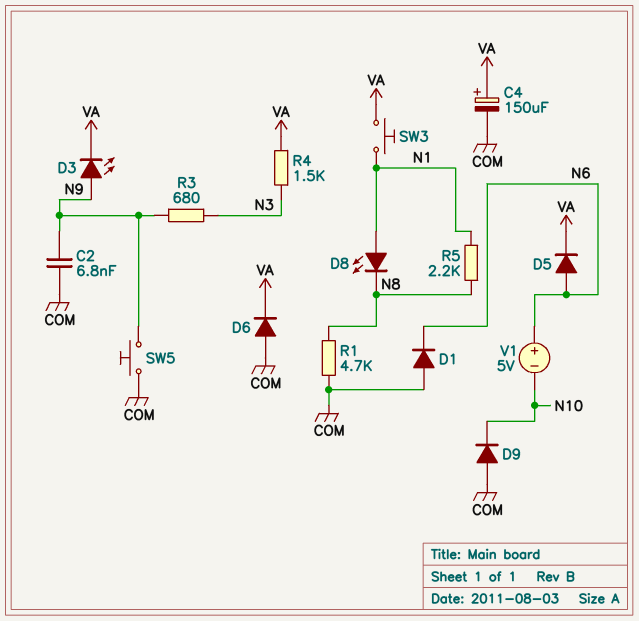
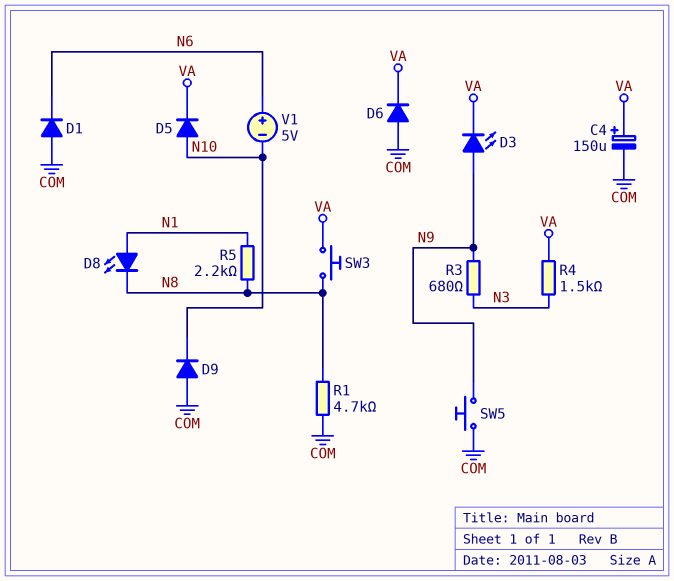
C2: 6.8nF (COM, N9) -> none
D5: diode (A N6, K VA) -> diode (A N10, K VA)
SW3: button (N1, VA) -> button (N8, VA)

